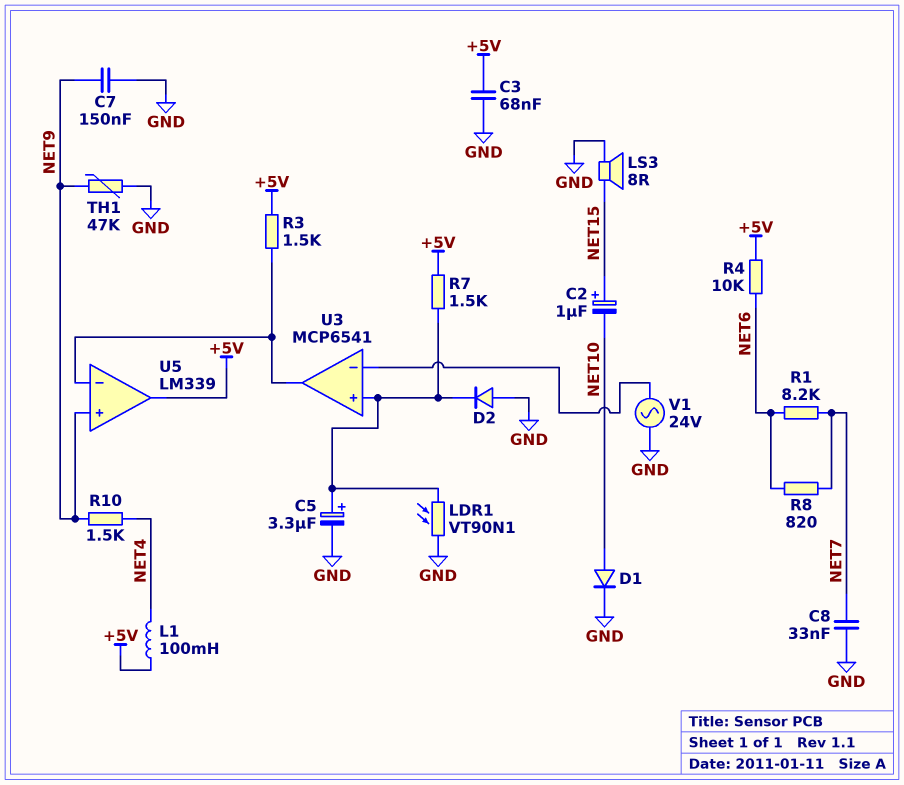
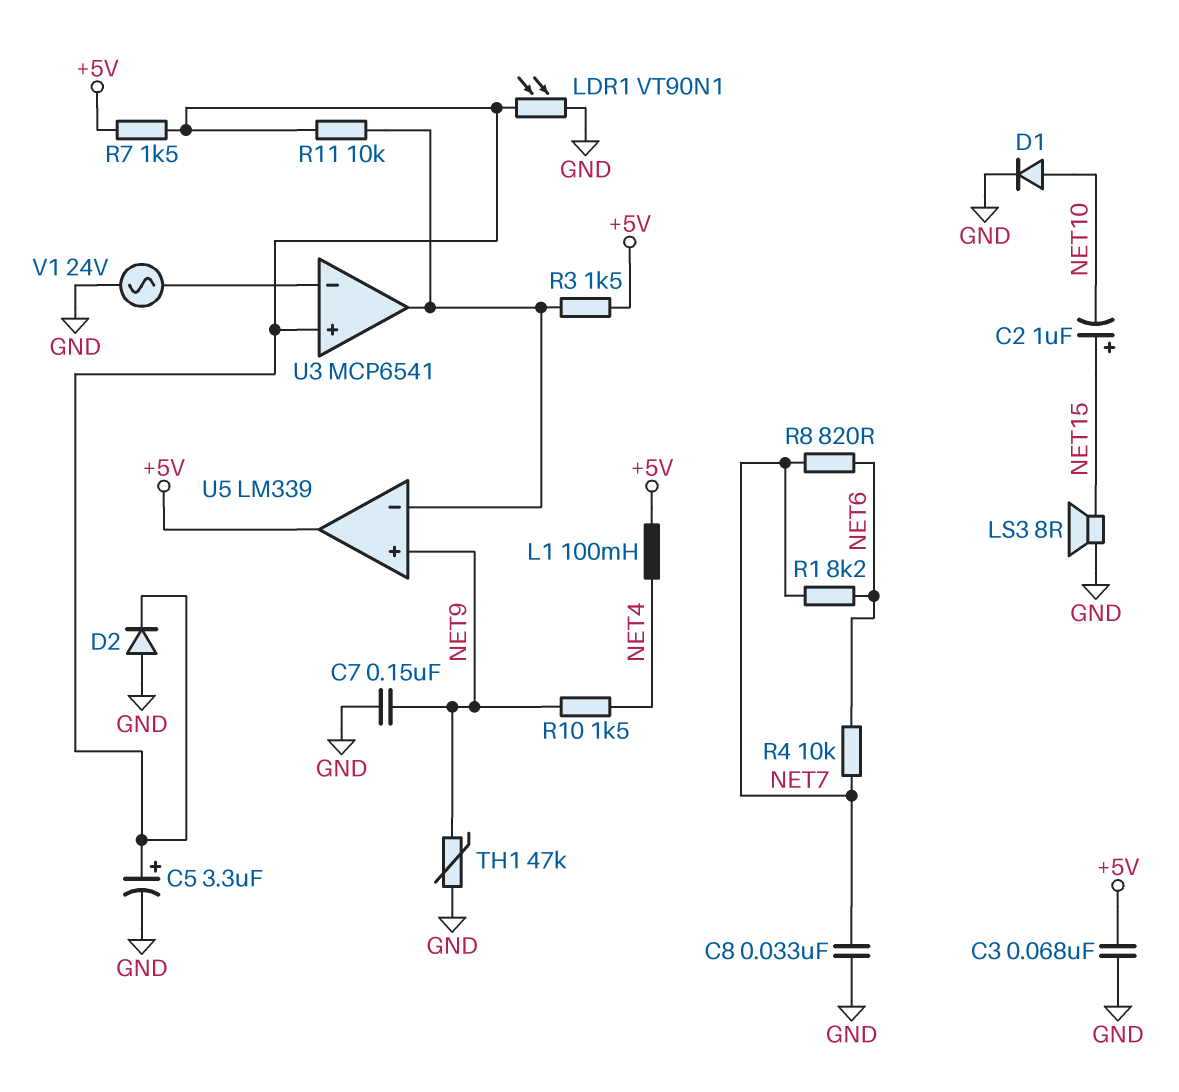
R4: 10k (+5V, NET6) -> 10k (NET6, NET7)
R11: none -> 10k (U3/in+, U3/out)

